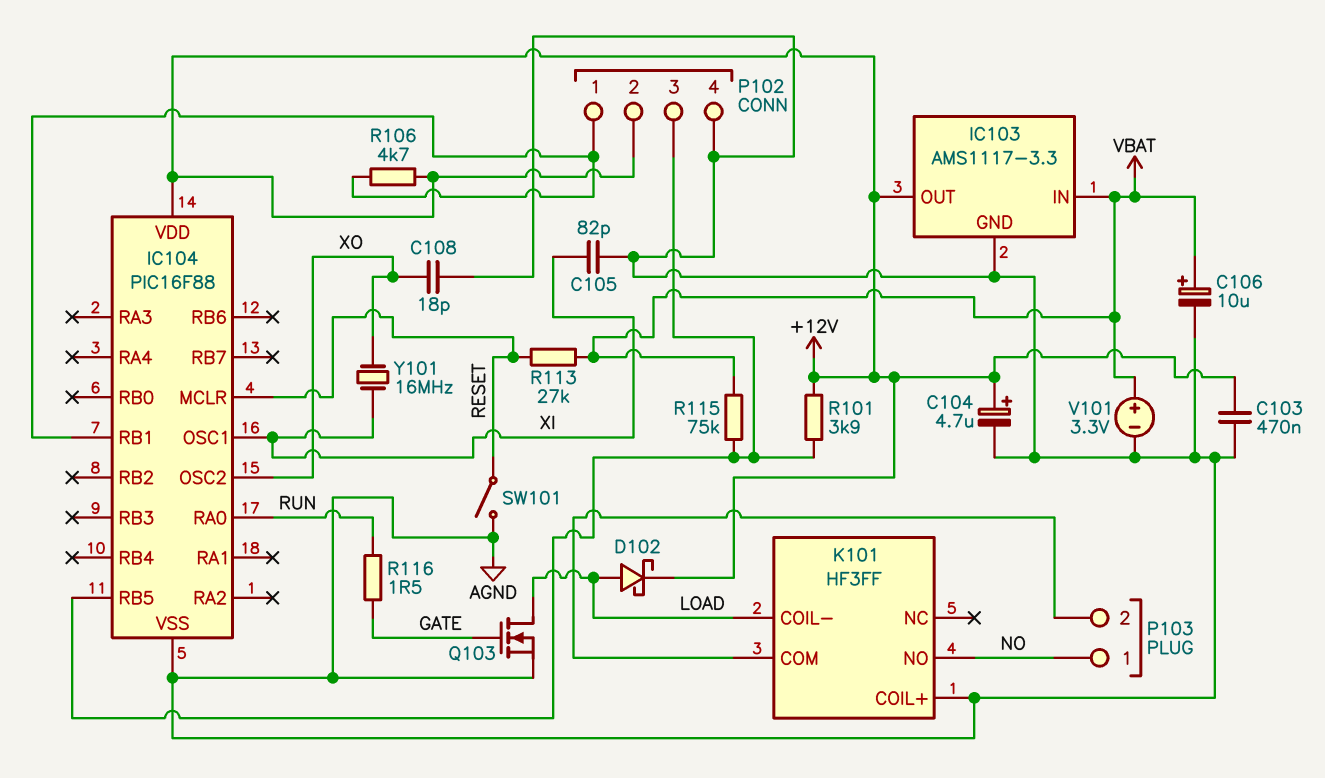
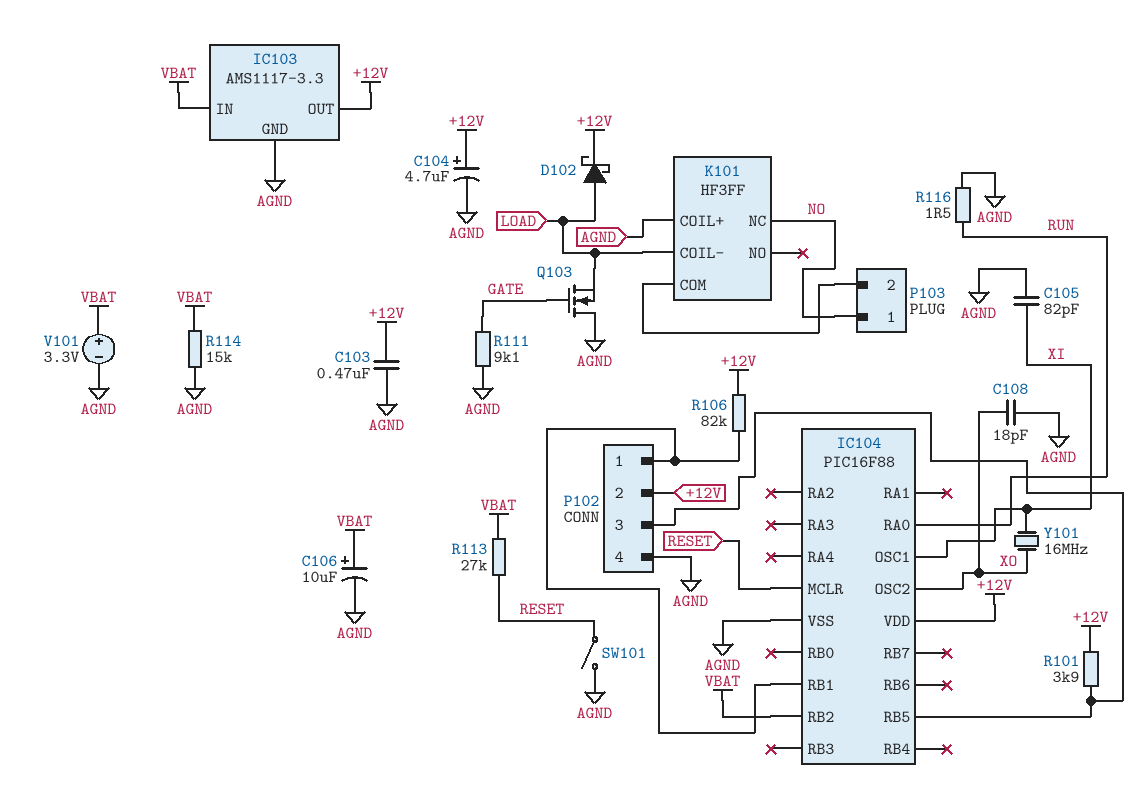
IC104 pin RB2: none -> VBAT
K101 pin NC: none -> NO
K101 pin NO: NO -> none
Q103: NMOS (G GATE, D LOAD, S AGND) -> NMOS (G GATE, D AGND, S LOAD)
R106: 4.7k (+12V, IC104/RB1) -> 82k (+12V, IC104/RB1)
R111: none -> 9.1k (AGND, GATE)
R114: none -> 15k (AGND, VBAT)
R115: 75k (IC104/RB5, VBAT) -> none
R116: 1.5 (GATE, RUN) -> 1.5 (AGND, RUN)

